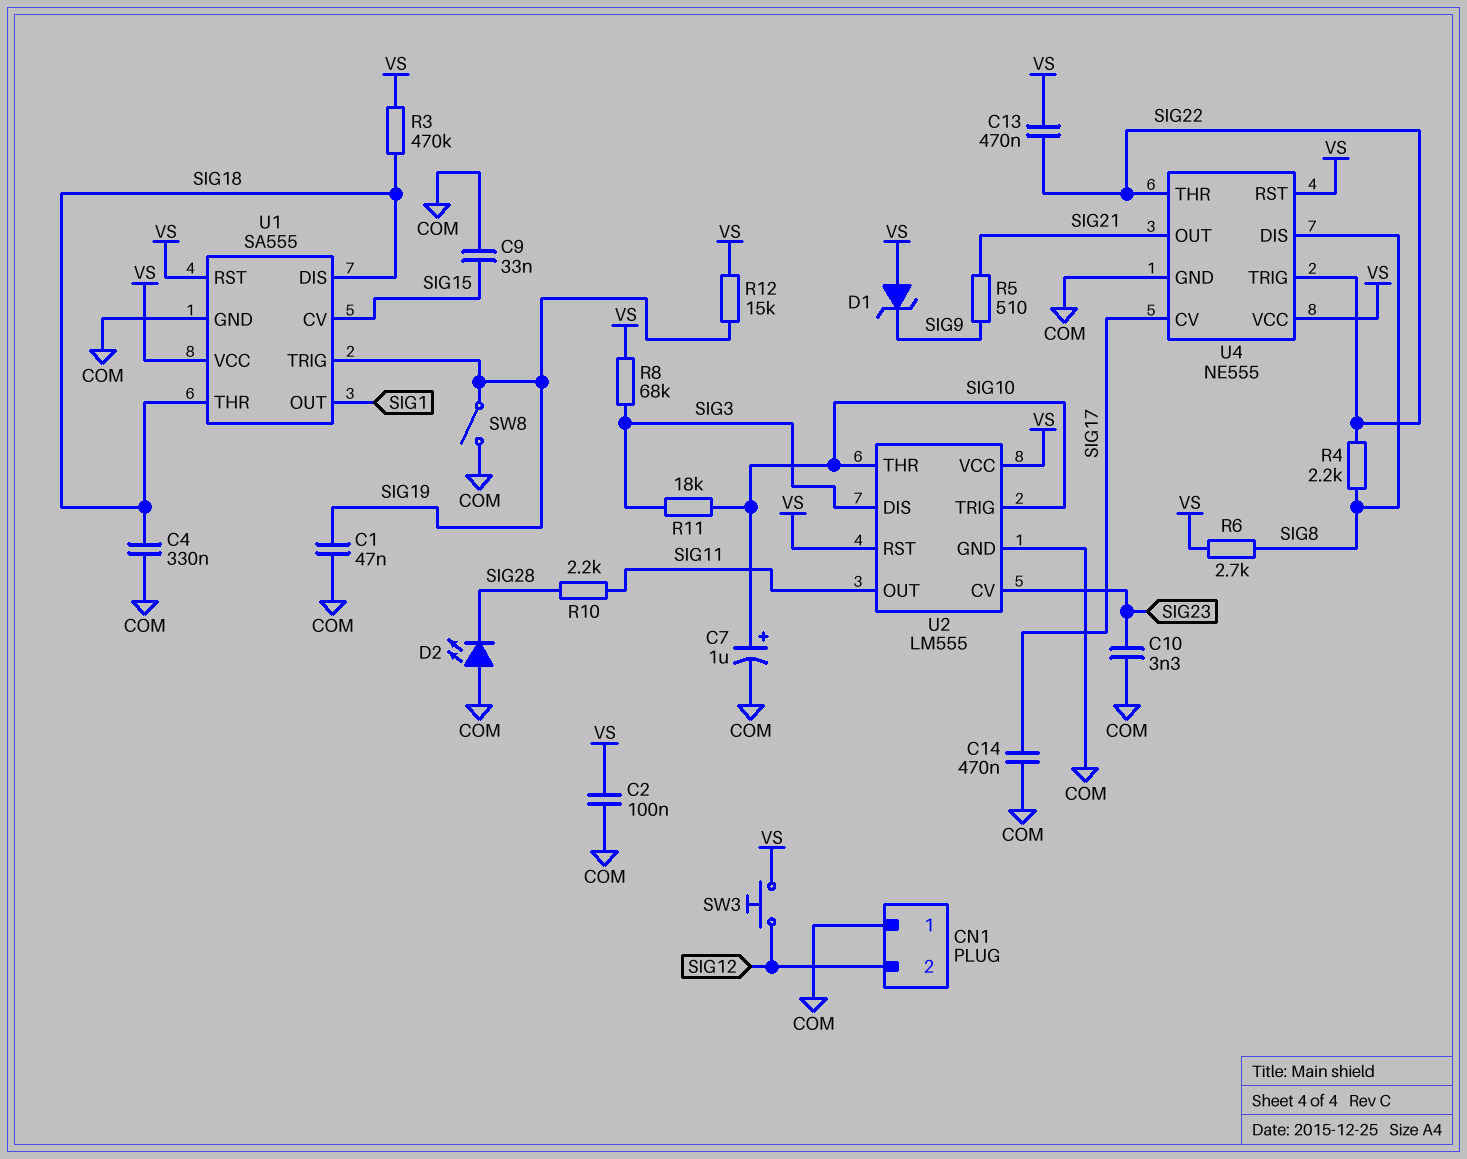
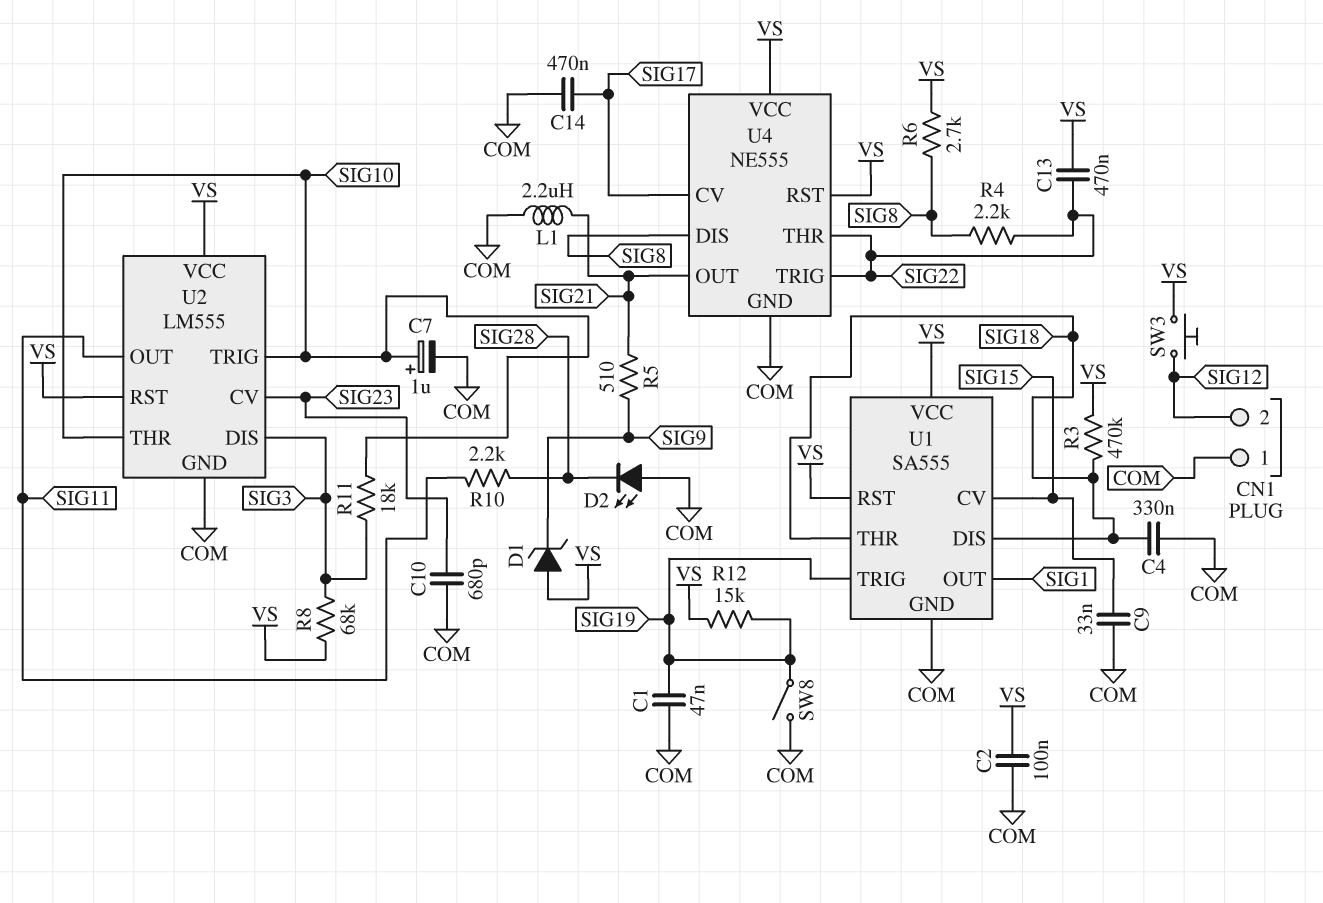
C10: 3.3nF (COM, SIG23) -> 680pF (COM, SIG23)
L1: none -> 2.2uH (COM, SIG21)

